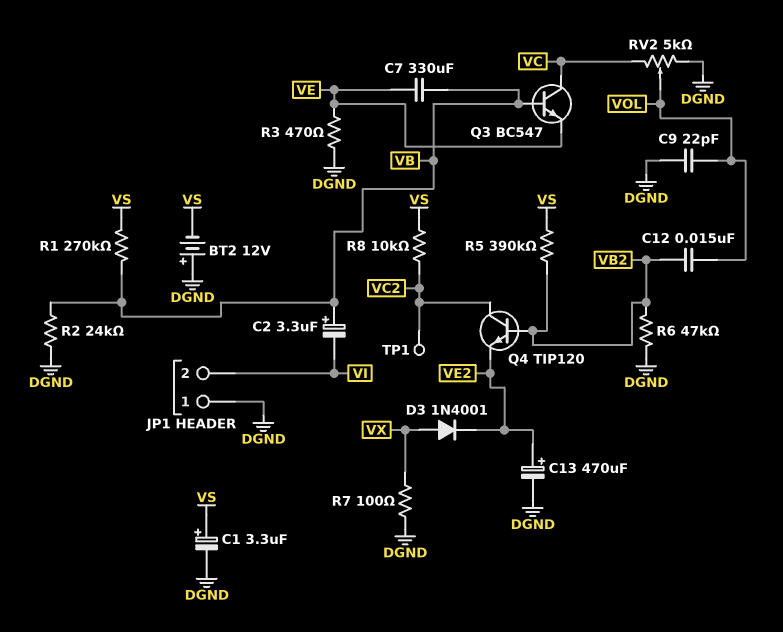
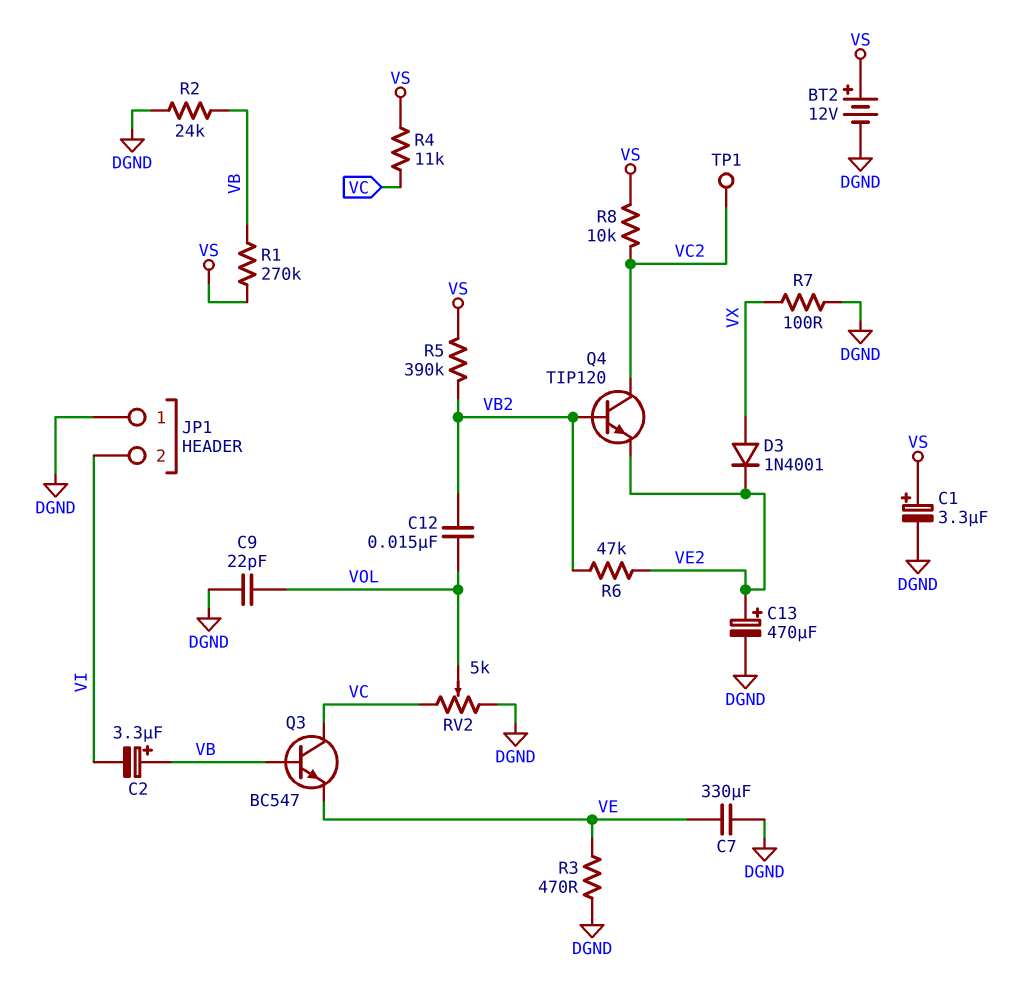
BT2: 12V (plus DGND, minus VS) -> 12V (plus VS, minus DGND)
C7: 330uF (VB, VE) -> 330uF (DGND, VE)
R4: none -> 11k (VC, VS)
R6: 47k (DGND, VB2) -> 47k (VB2, VE2)

